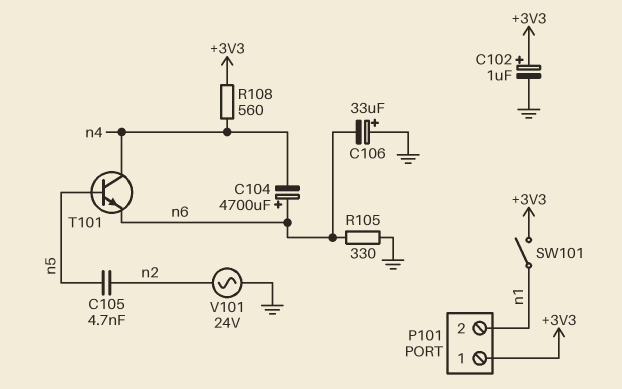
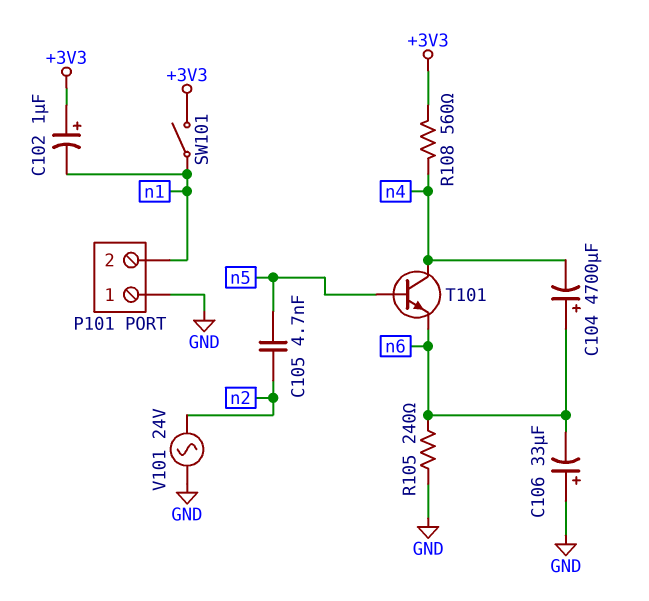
C102: 1uF (plus +3V3, minus GND) -> 1uF (plus +3V3, minus n1)
P101 pin 1: +3V3 -> GND
R105: 330 (GND, n6) -> 240 (GND, n6)

